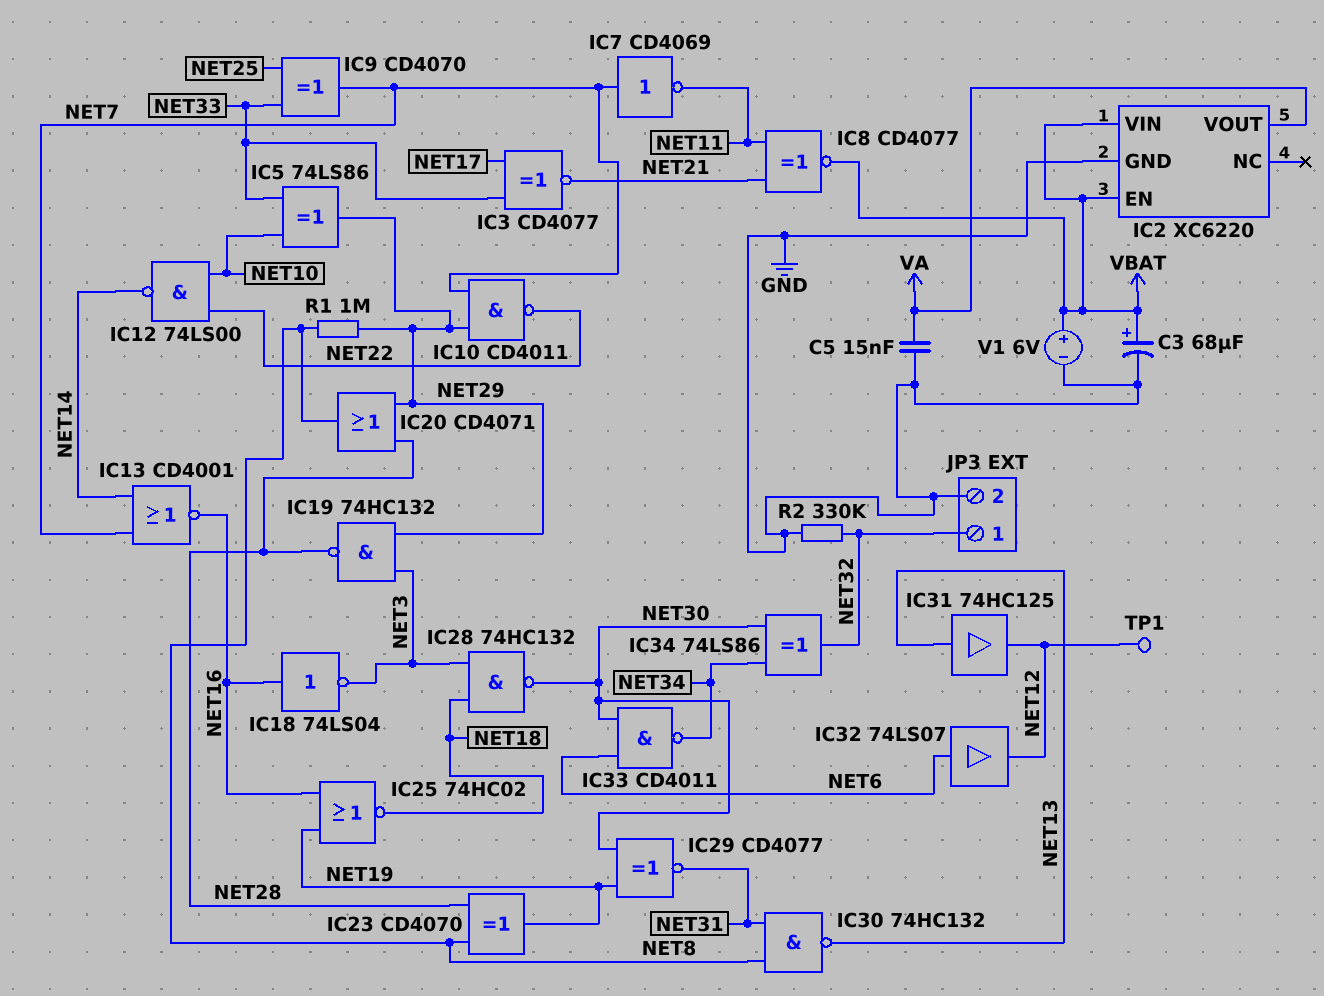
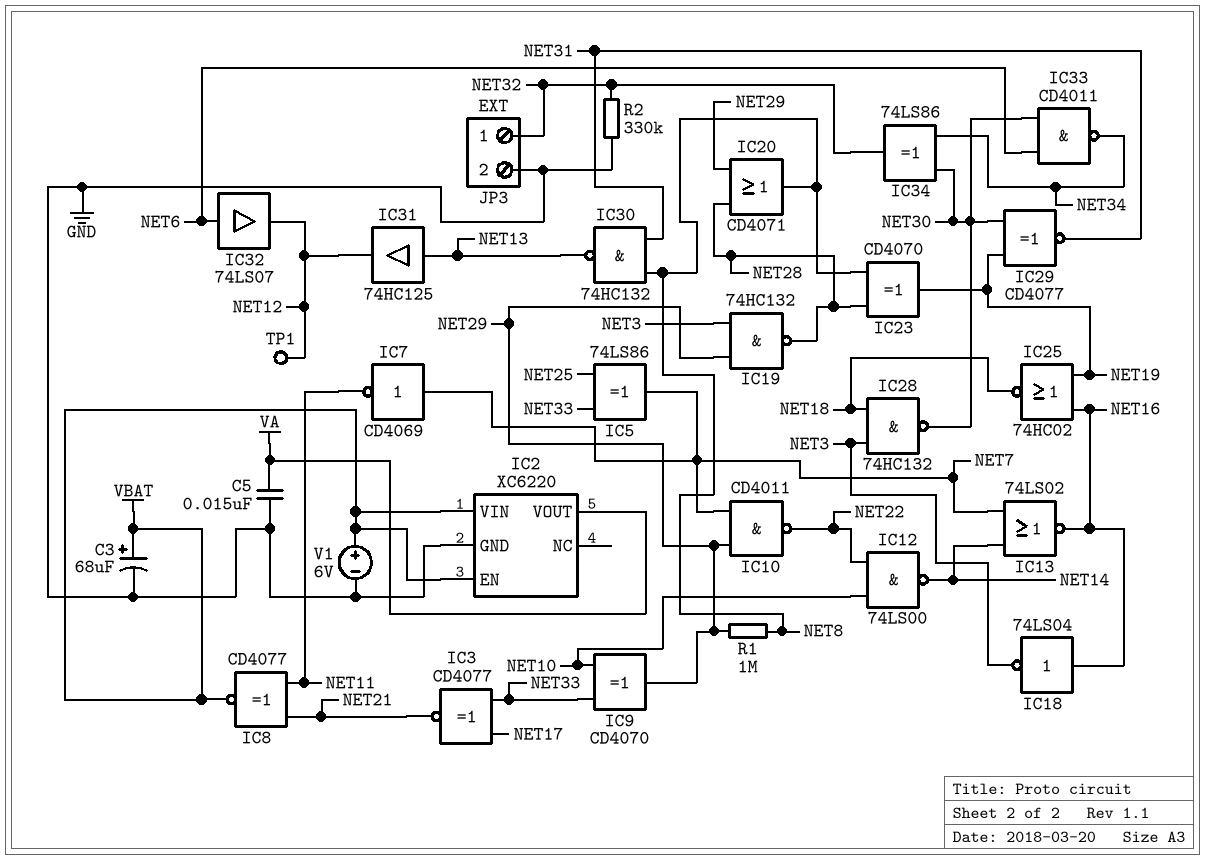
IC5: XOR 74LS86 (in NET10, in NET33, out NET29) -> XOR 74LS86 (in NET25, in NET33, out NET7)
IC9: XOR CD4070 (in NET25, in NET33, out NET7) -> XOR CD4070 (in NET10, in NET33, out NET29)
IC13: NOR CD4001 (in NET7, in NET14, out NET16) -> NOR 74LS02 (in NET7, in NET14, out NET16)

